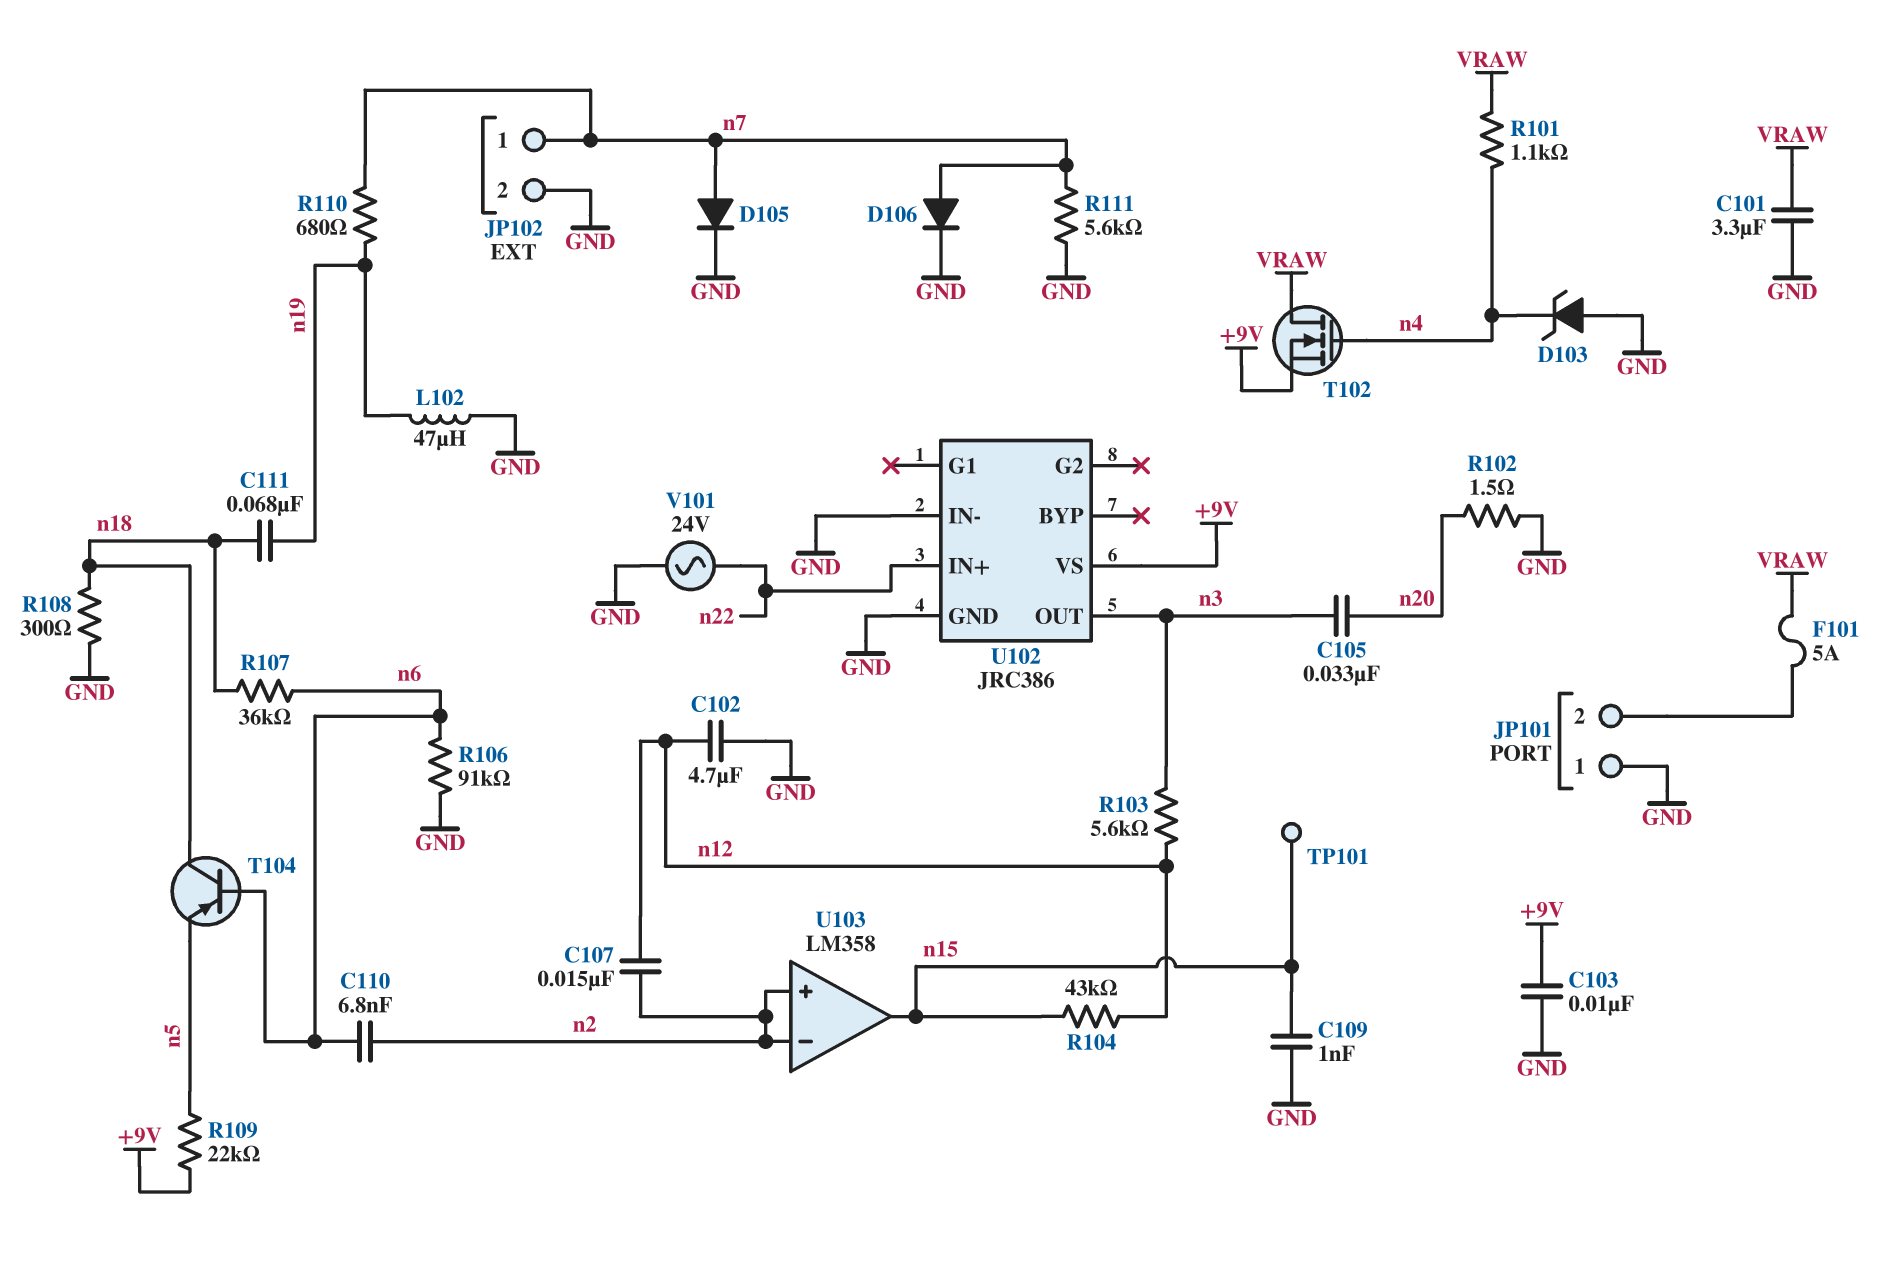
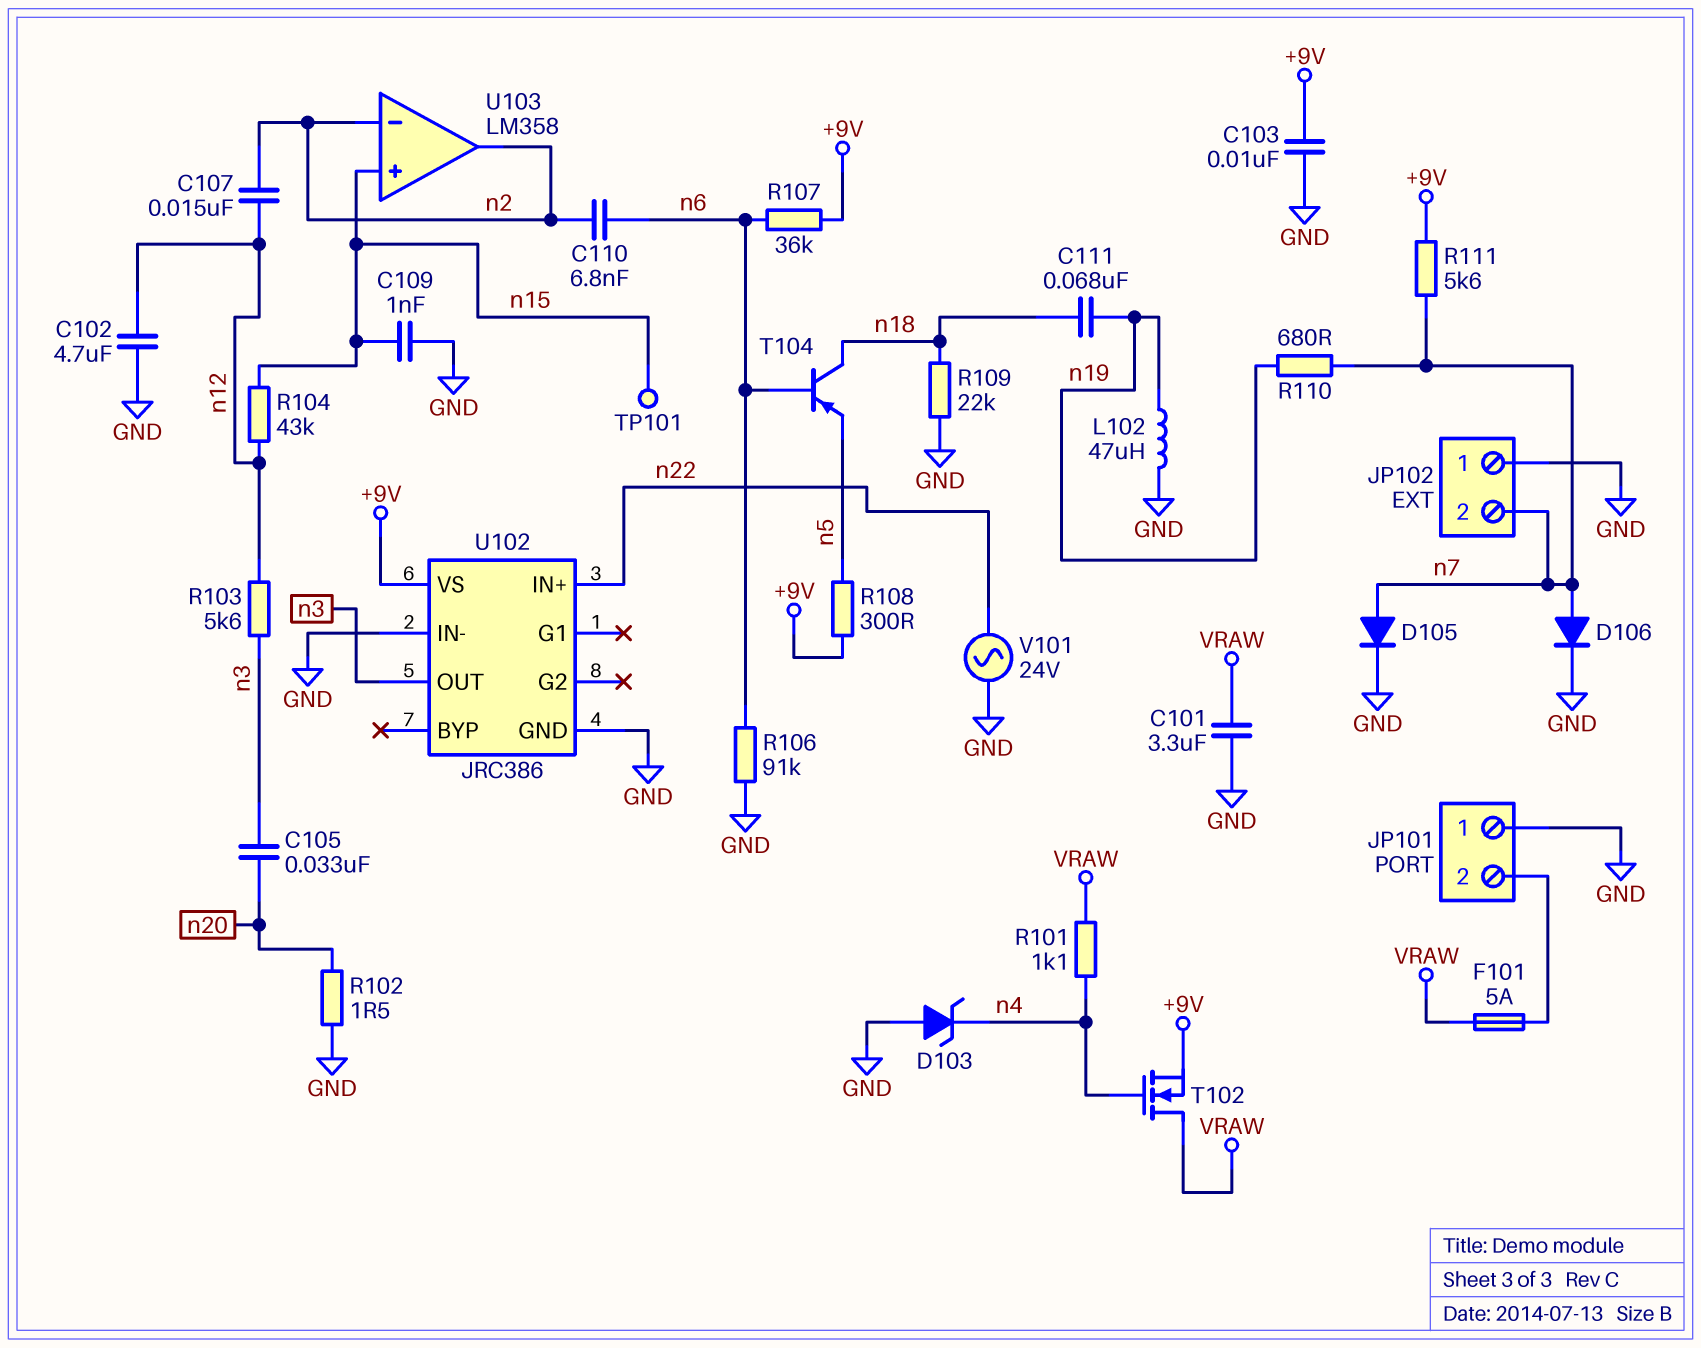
JP102 pin 1: n7 -> GND
JP102 pin 2: GND -> n7
R107: 36k (n6, n18) -> 36k (+9V, n6)
R108: 300 (GND, n18) -> 300 (+9V, n5)
R109: 22k (+9V, n5) -> 22k (GND, n18)
R111: 5.6k (GND, n7) -> 5.6k (+9V, n7)
U103 pin in+: n2 -> n15
U103 pin out: n15 -> n2

